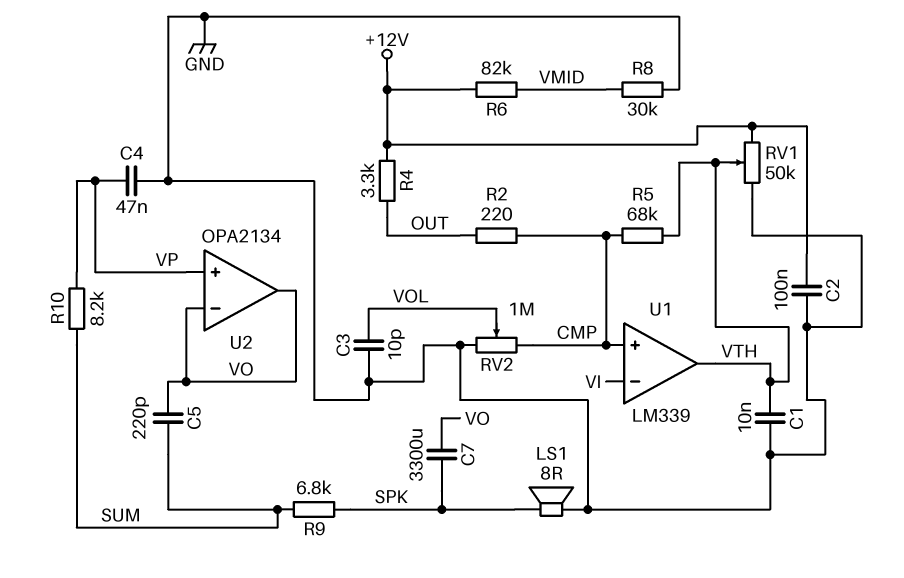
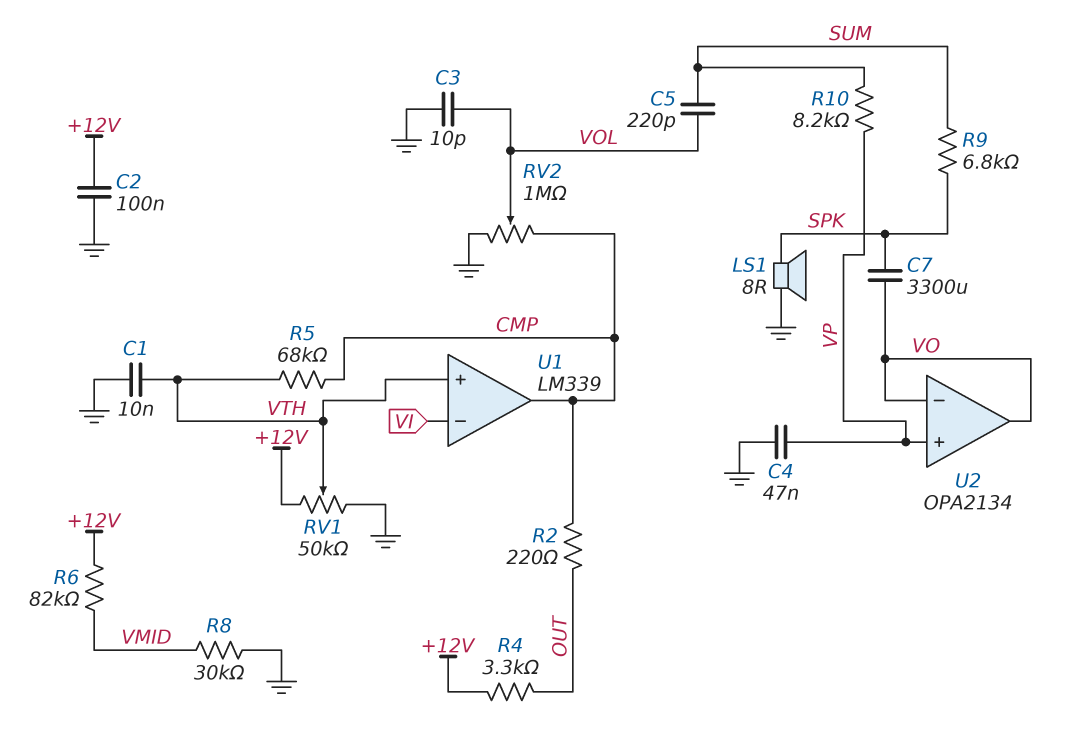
C5: 220pF (SUM, VO) -> 220pF (SUM, VOL)
U1 pin in+: CMP -> VTH
U1 pin out: VTH -> CMP

